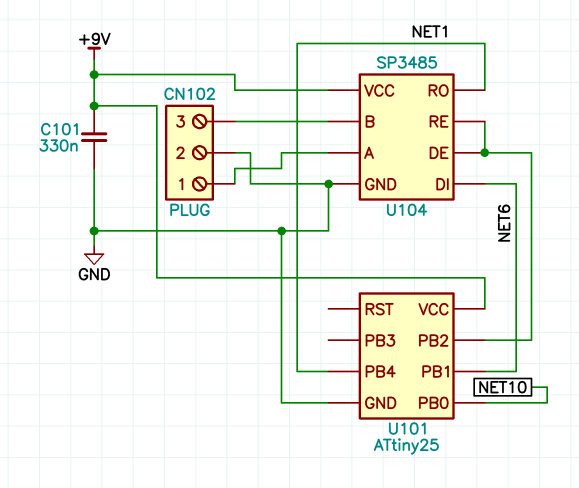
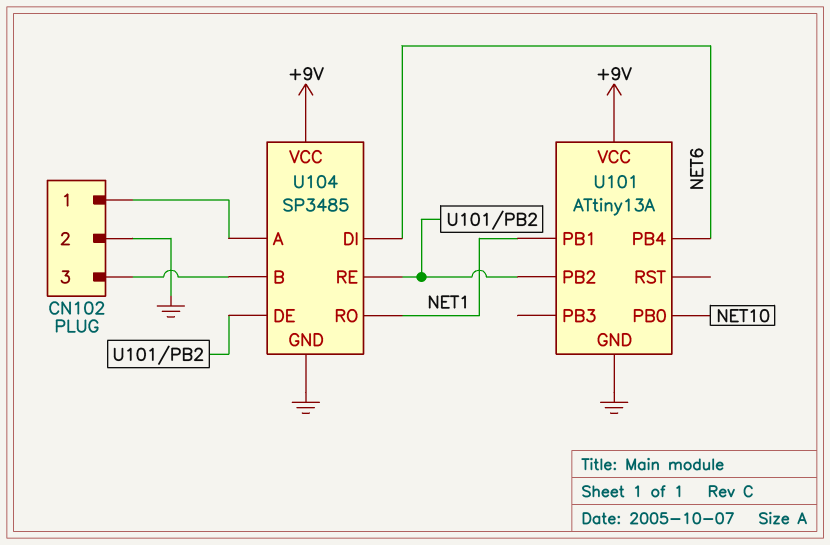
C101: 330nF (+9V, GND) -> none
U101: ATtiny25 -> ATtiny13A
U101 pin PB1: NET6 -> NET1
U101 pin PB4: NET1 -> NET6

